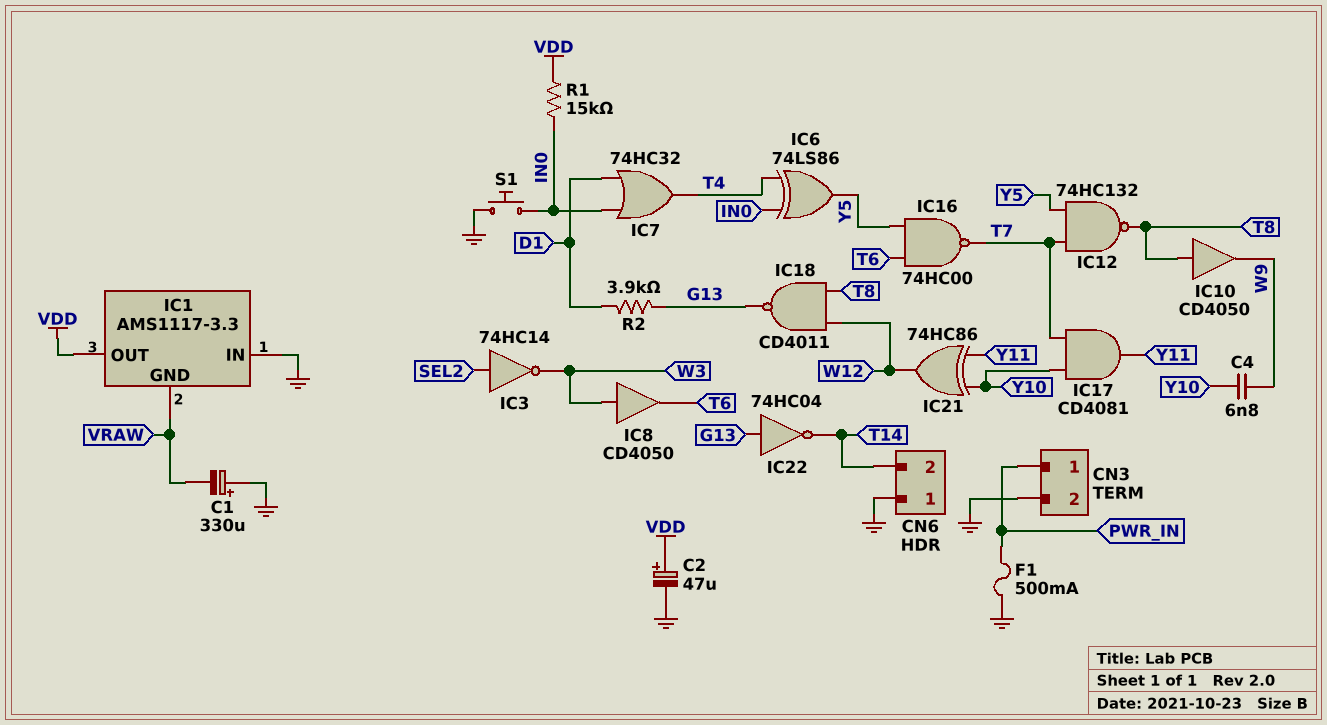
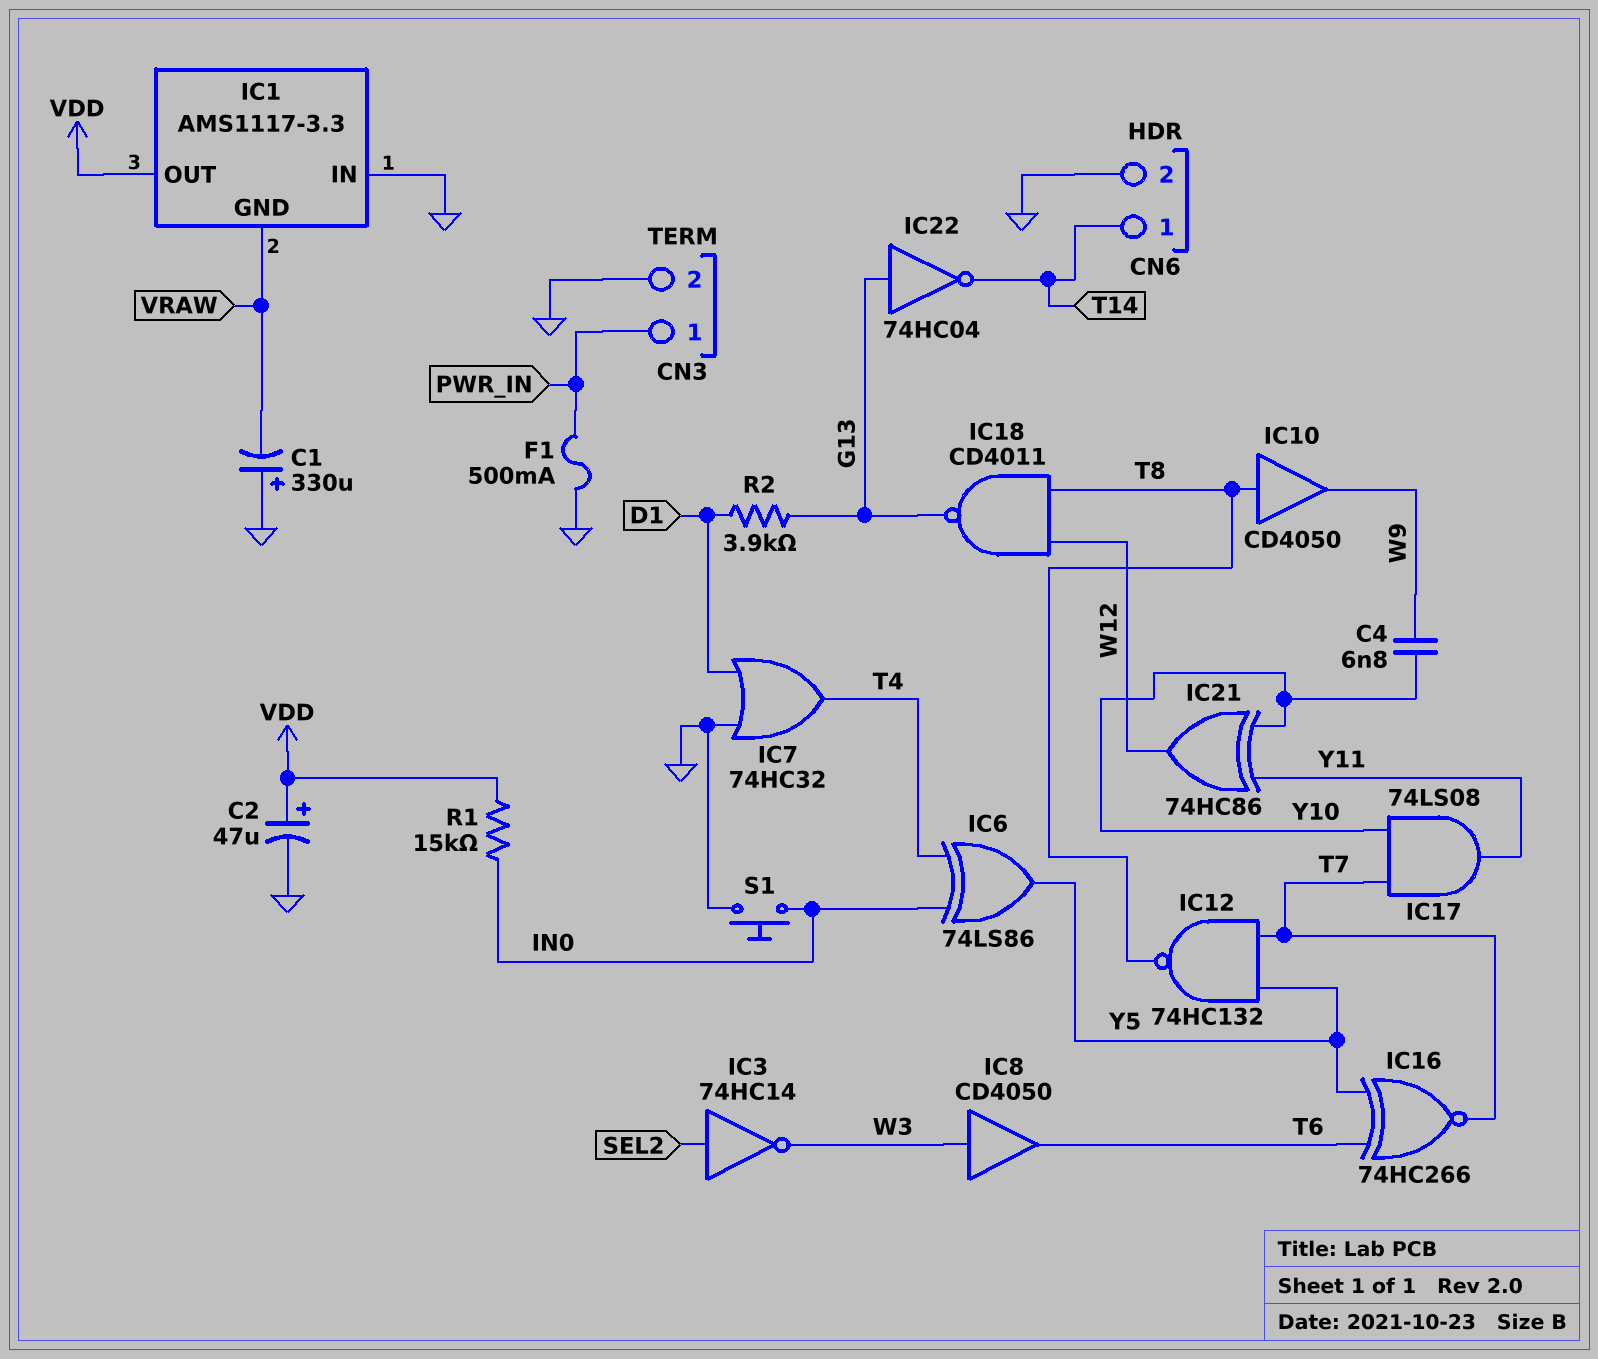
CN6 pin 1: GND -> T14
CN6 pin 2: T14 -> GND
IC7: OR 74HC32 (in D1, in IN0, out T4) -> OR 74HC32 (in D1, in GND, out T4)
IC16: NAND 74HC00 (in T6, in Y5, out T7) -> XNOR 74HC266 (in T6, in Y5, out T7)
IC17: AND CD4081 (in T7, in Y10, out Y11) -> AND 74LS08 (in T7, in Y10, out Y11)

